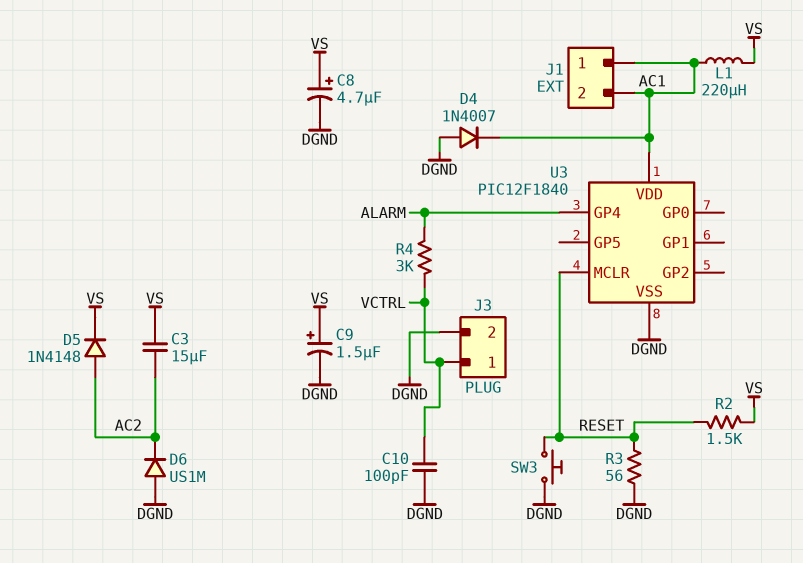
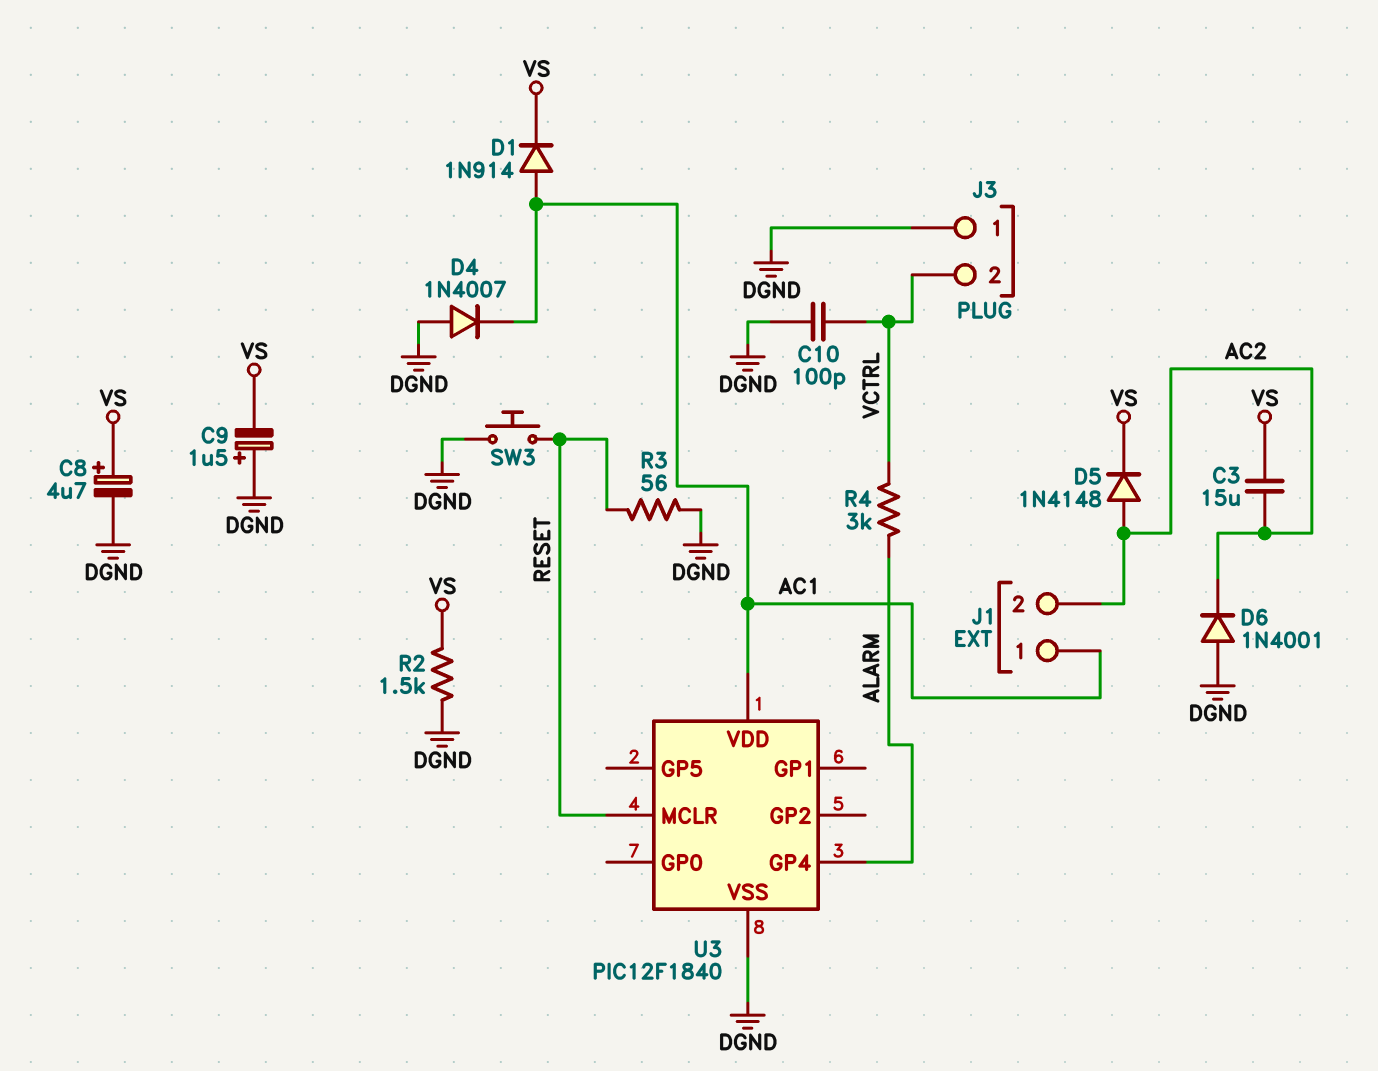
C9: 1.5uF (plus VS, minus DGND) -> 1.5uF (plus DGND, minus VS)
D1: none -> diode 1N914 (A AC1, K VS)
D6: diode US1M (A DGND, K AC2) -> diode 1N4001 (A DGND, K AC2)
J1 pin 2: AC1 -> AC2
J3 pin 1: VCTRL -> DGND
J3 pin 2: DGND -> VCTRL
L1: 220uH (AC1, VS) -> none
R2: 1.5k (RESET, VS) -> 1.5k (DGND, VS)

